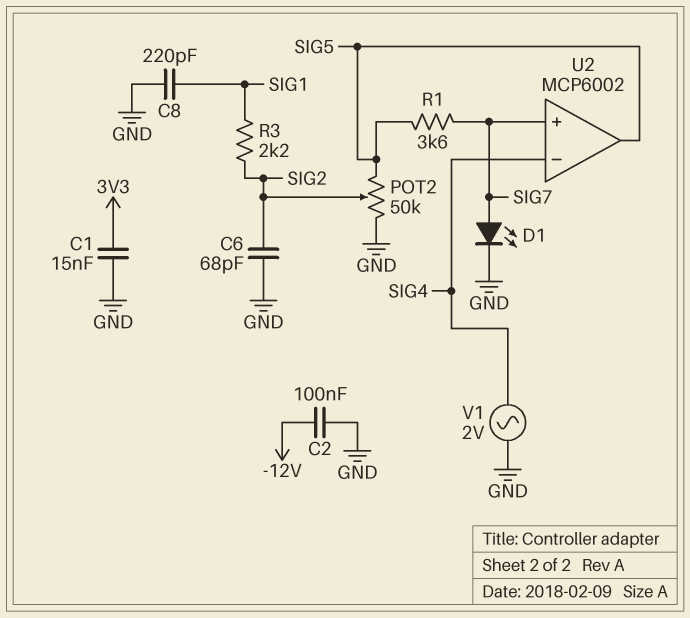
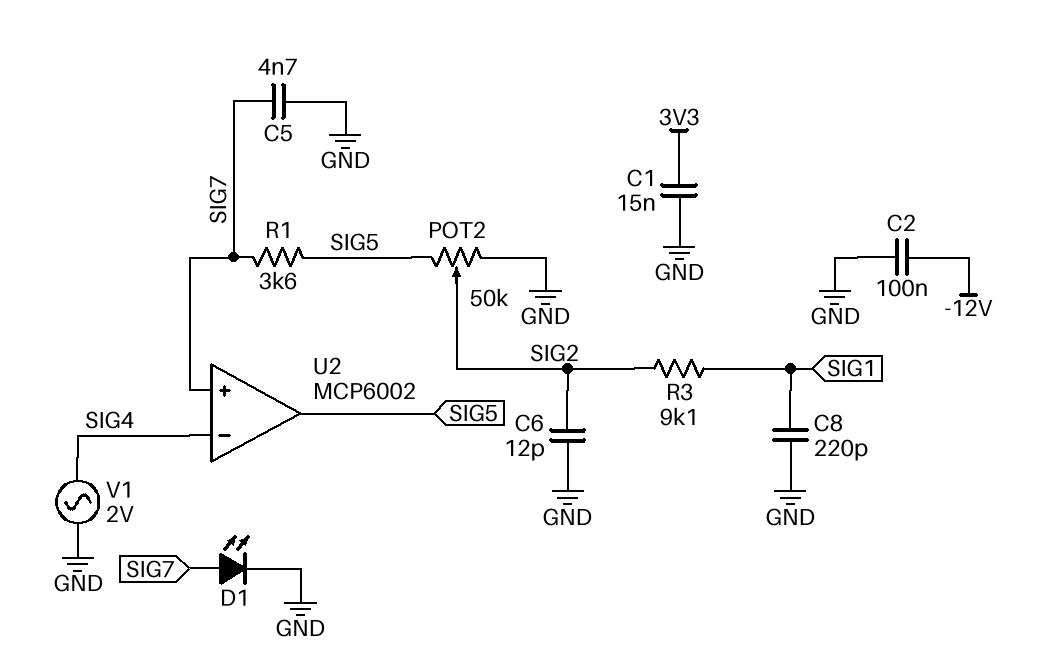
C5: none -> 4.7nF (GND, SIG7)
C6: 68pF (GND, SIG2) -> 12pF (GND, SIG2)
R3: 2.2k (SIG1, SIG2) -> 9.1k (SIG1, SIG2)

